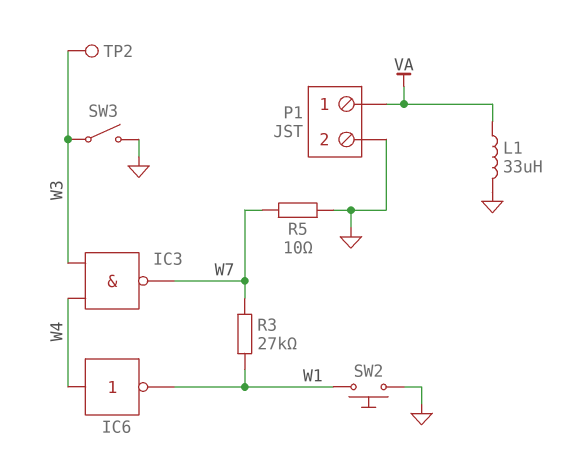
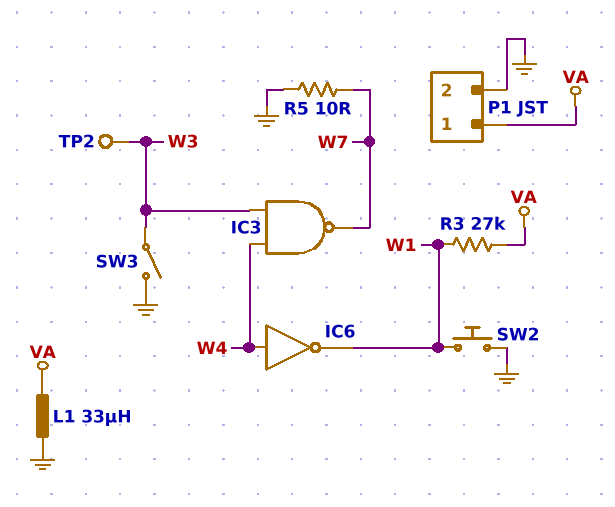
R3: 27k (W1, W7) -> 27k (VA, W1)

